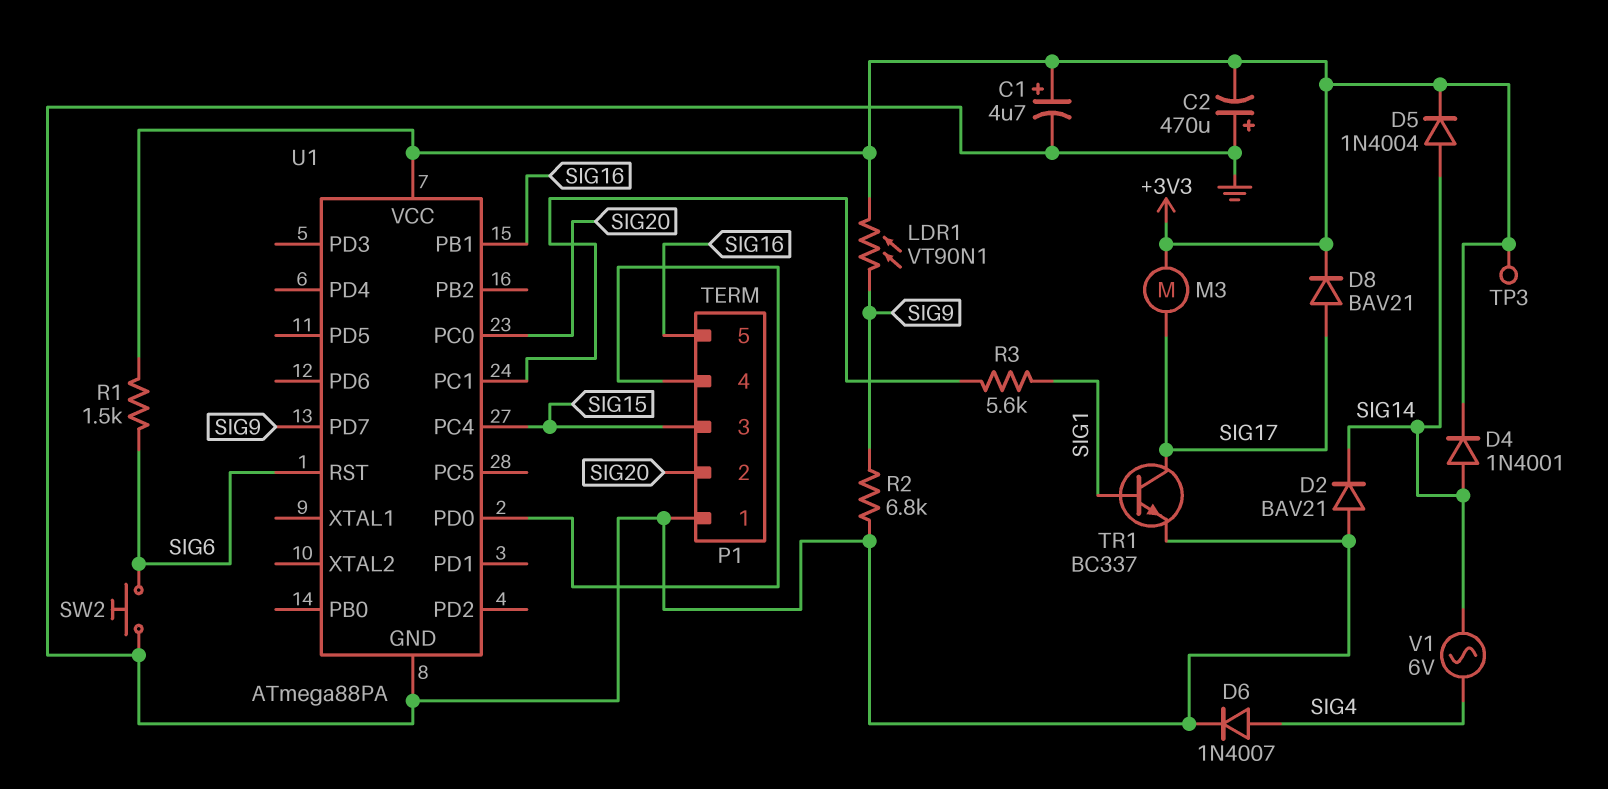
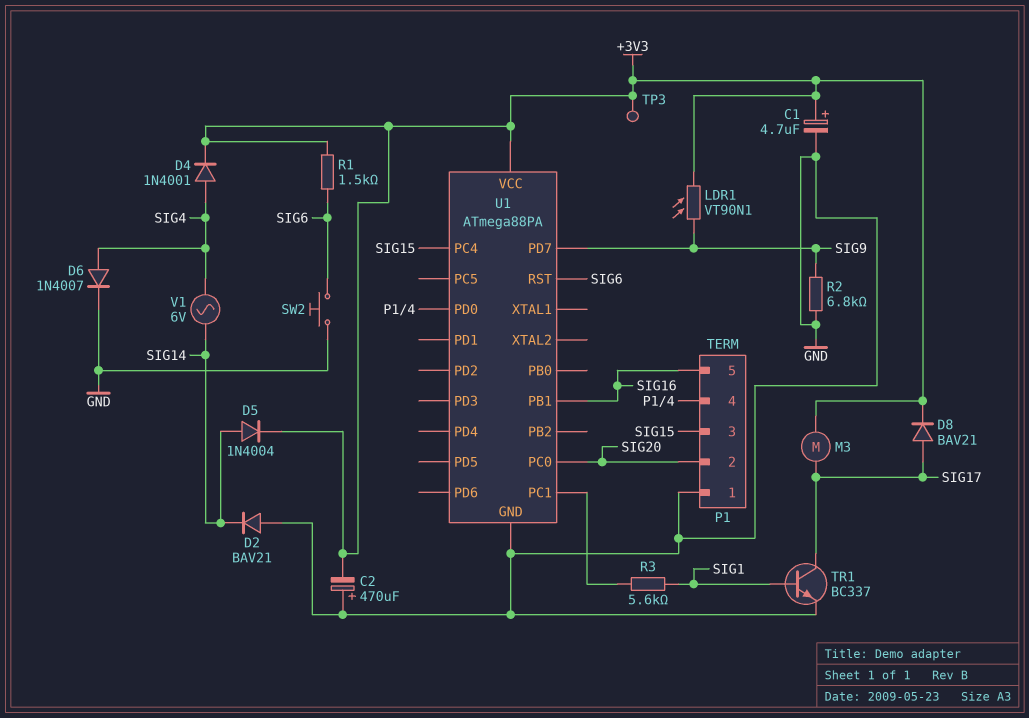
D4: diode 1N4001 (A SIG14, K +3V3) -> diode 1N4001 (A SIG4, K +3V3)

